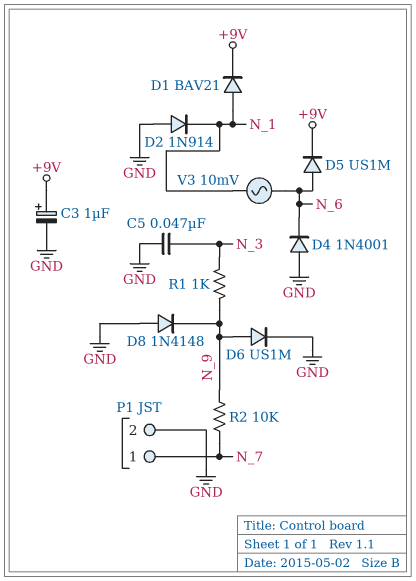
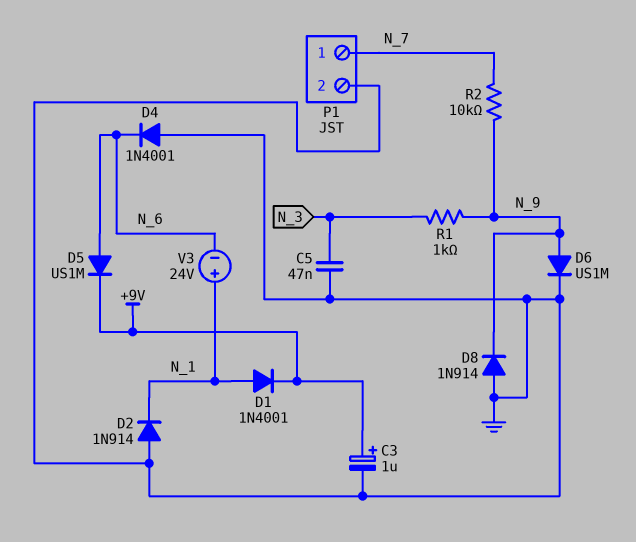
D1: diode BAV21 (A N_1, K +9V) -> diode 1N4001 (A N_1, K +9V)
D8: diode 1N4148 (A GND, K N_9) -> diode 1N914 (A GND, K N_9)
V3: AC 10mV (N_1, N_6) -> 24V (plus N_1, minus N_6)

